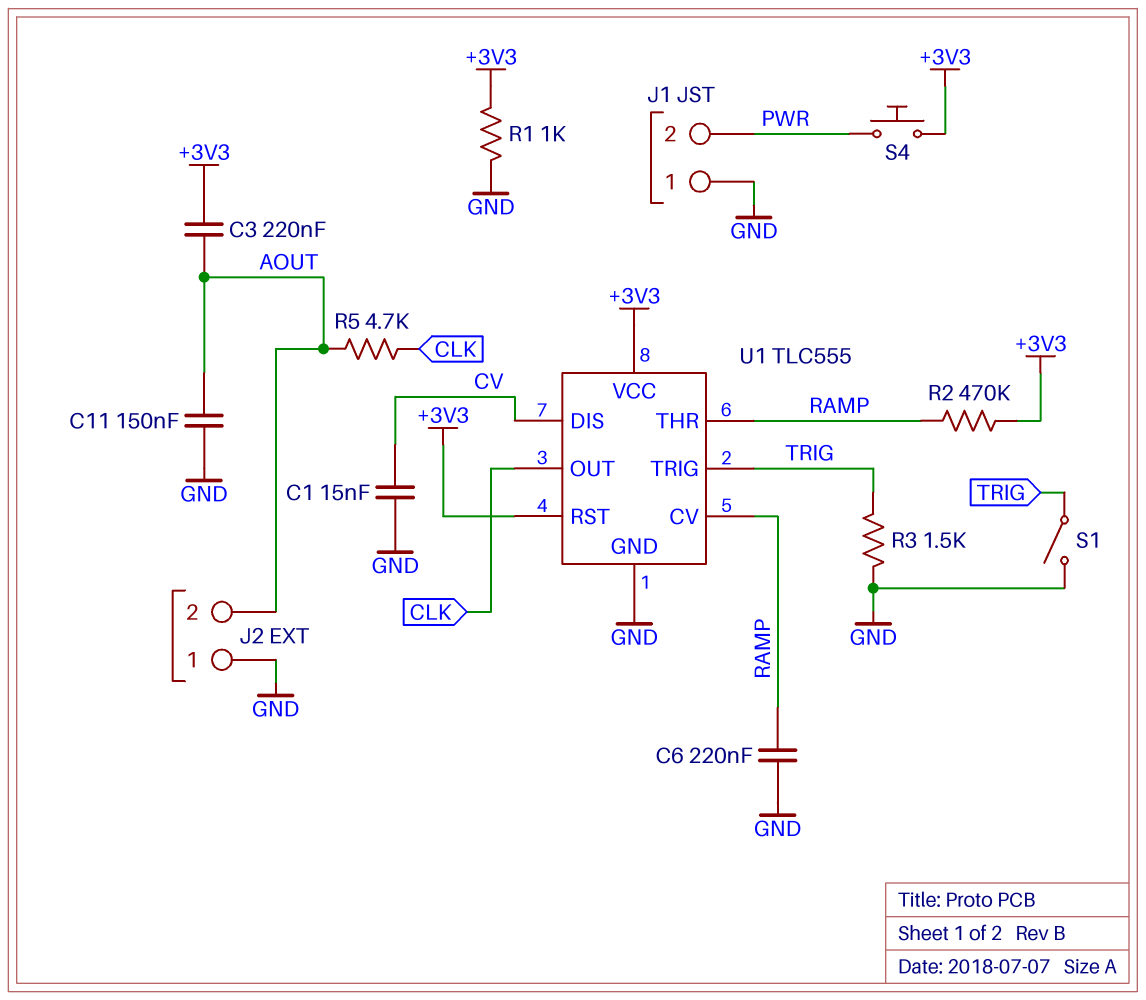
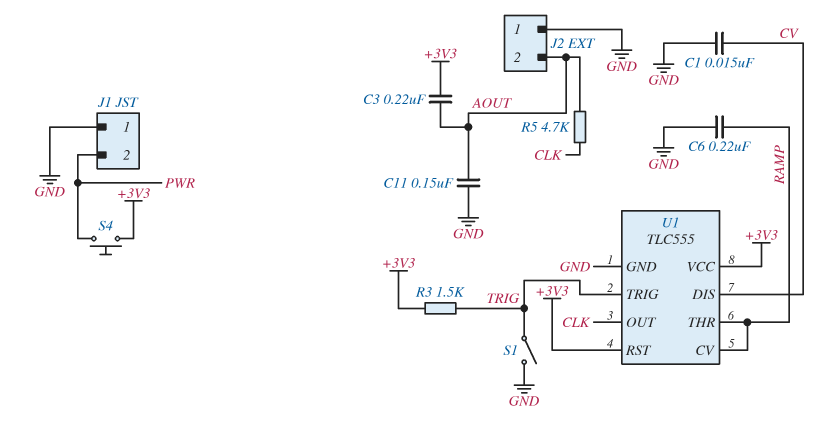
R1: 1k (+3V3, GND) -> none
R2: 470k (+3V3, RAMP) -> none
R3: 1.5k (GND, TRIG) -> 1.5k (+3V3, TRIG)

